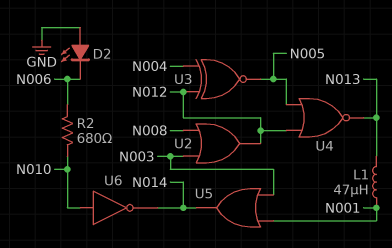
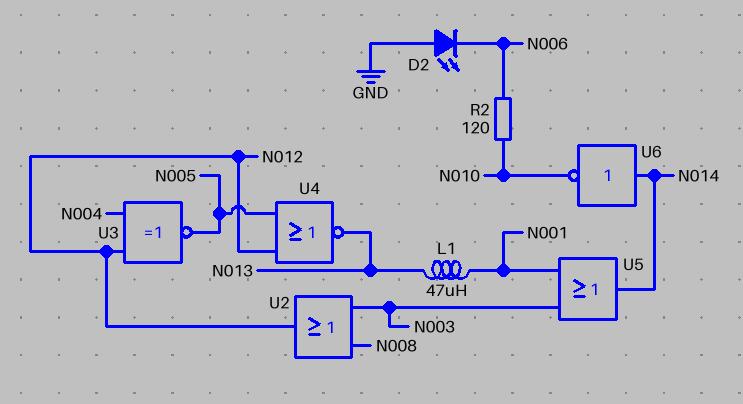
R2: 680 (N006, N010) -> 120 (N006, N010)
U6: NOT (in N010, out N014) -> NOT (in N014, out N010)

